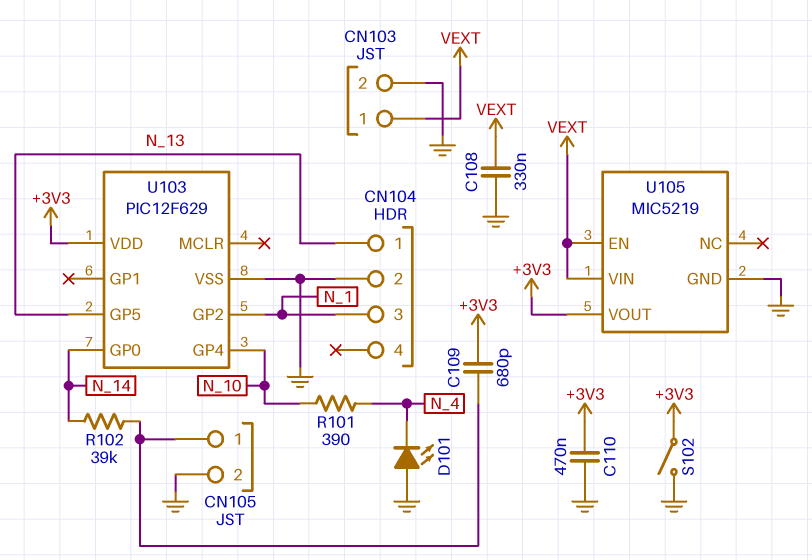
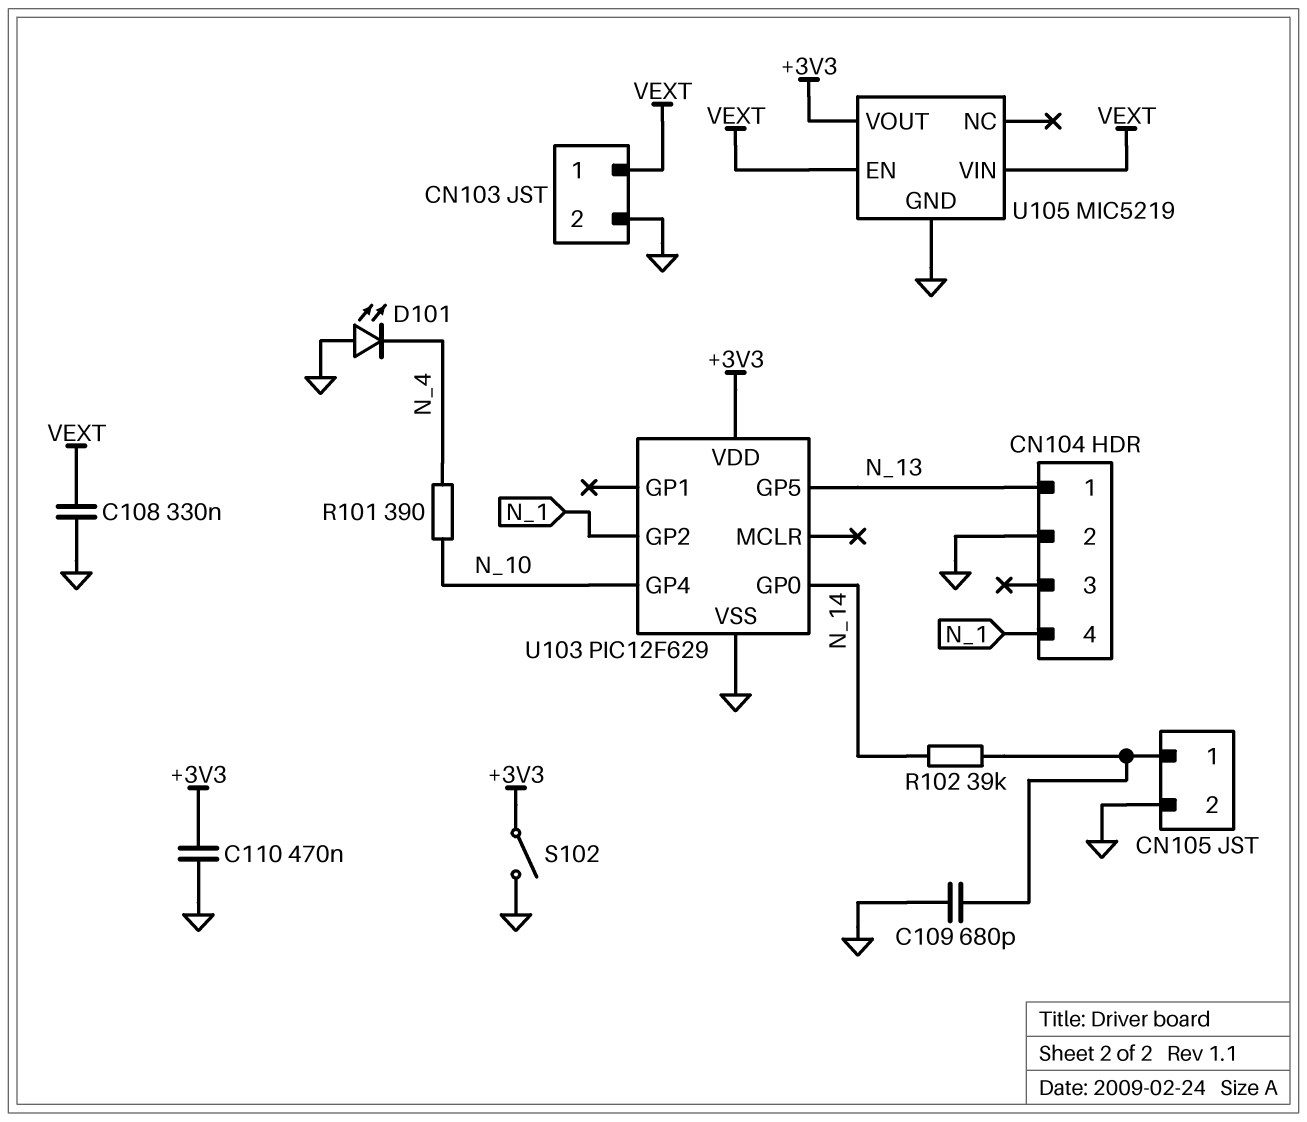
C109: 680pF (+3V3, CN105/1) -> 680pF (CN105/1, GND)
CN104 pin 3: N_1 -> none
CN104 pin 4: none -> N_1

